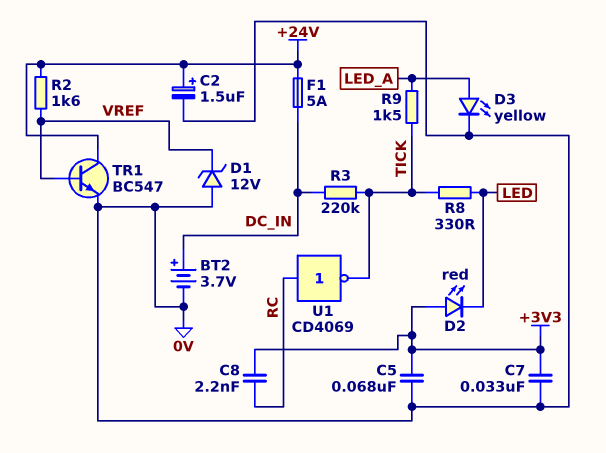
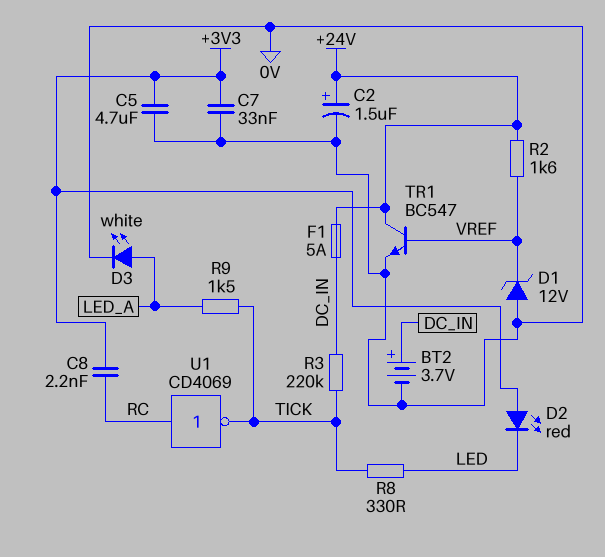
C5: 68nF (+3V3, 0V) -> 4.7uF (+3V3, 0V)
D3: LED yellow (A LED_A, K 0V) -> LED white (A LED_A, K 0V)

